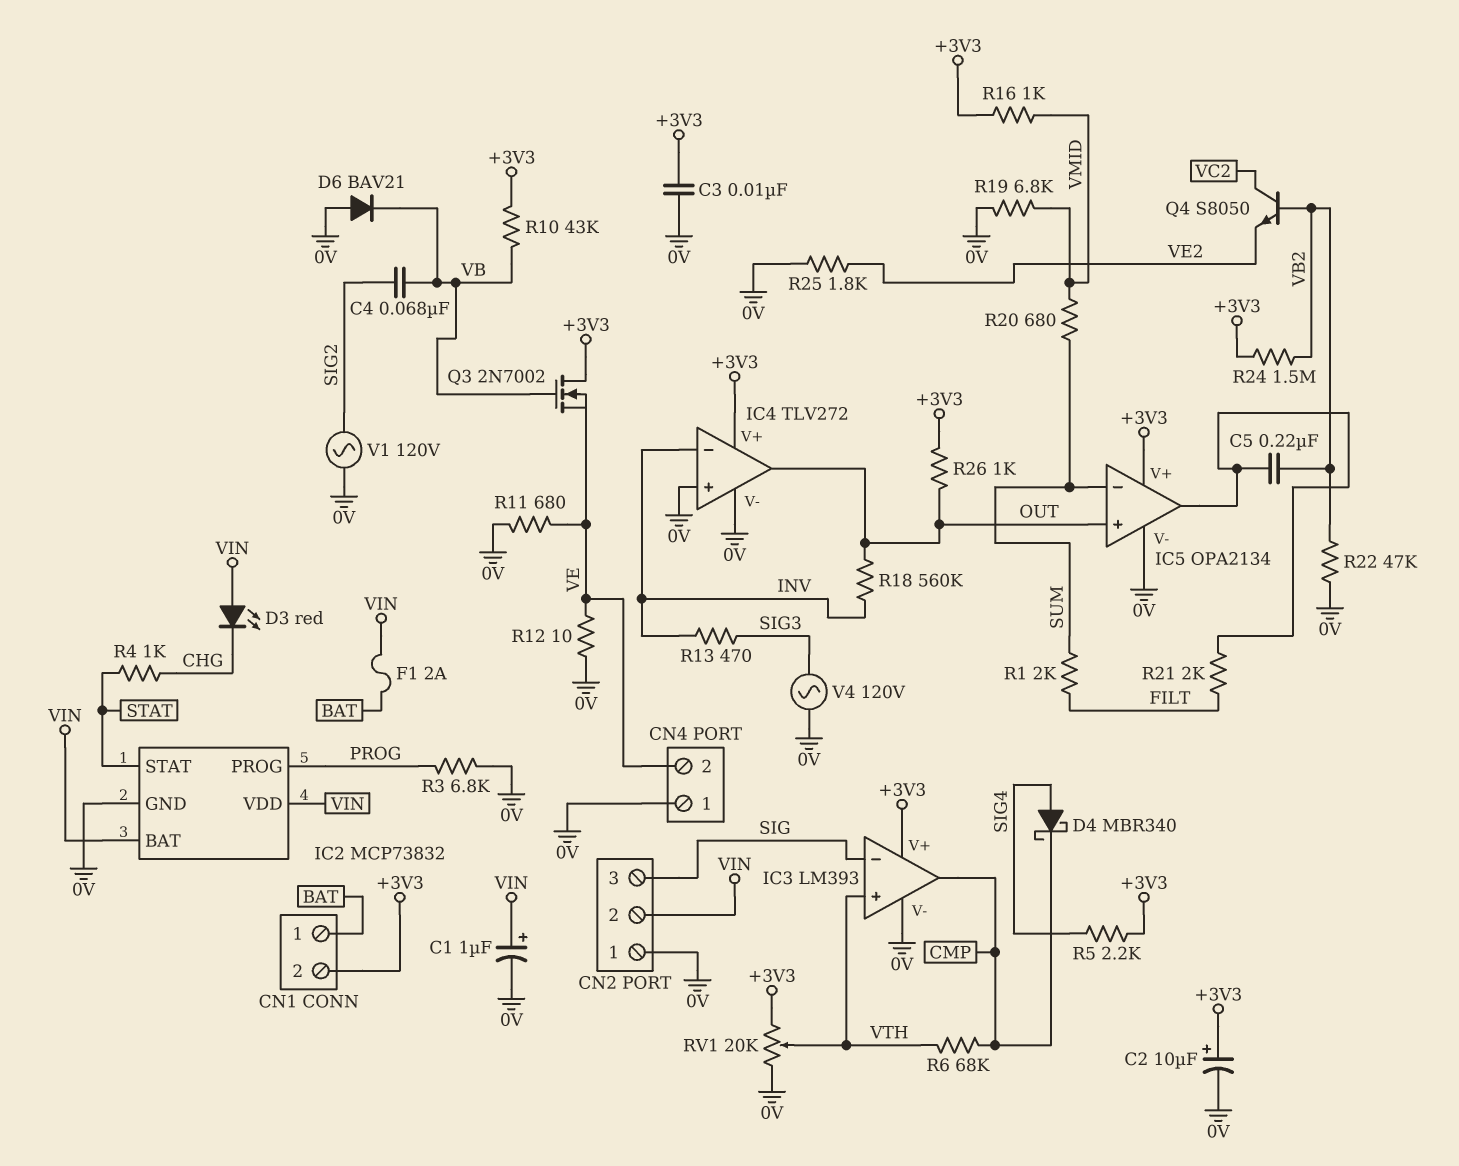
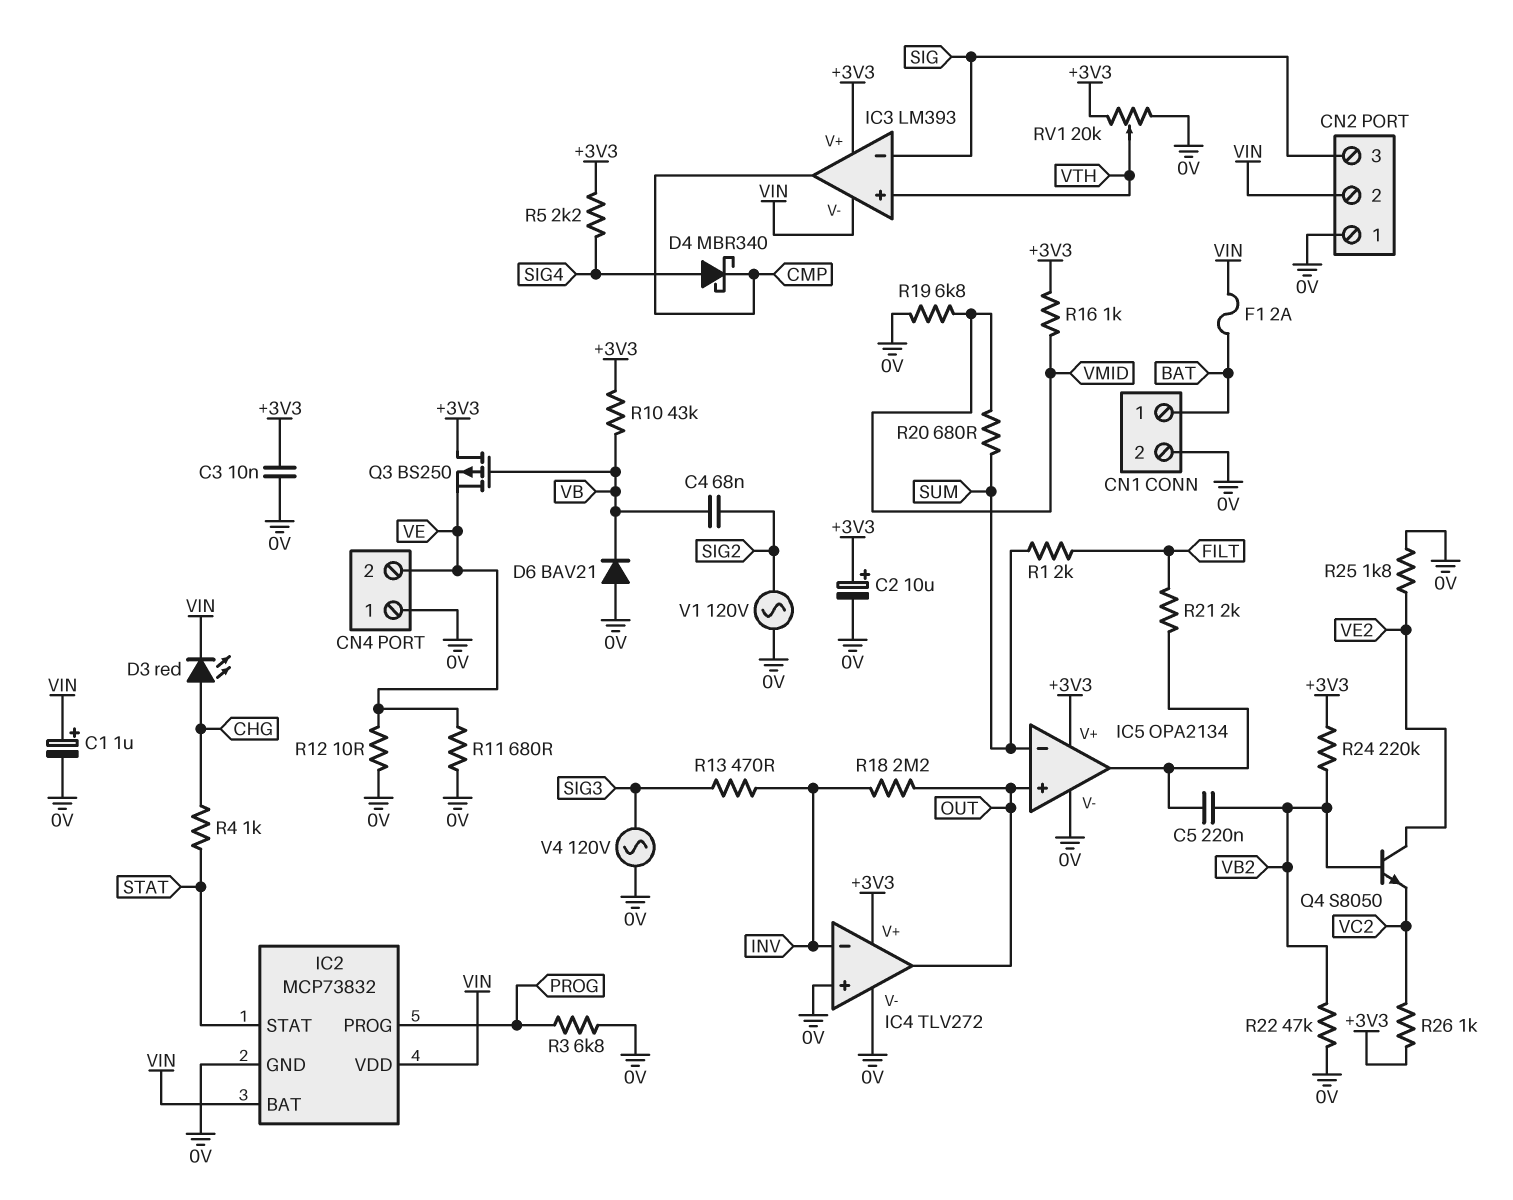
CN1 pin 2: +3V3 -> 0V
D3: LED red (A VIN, K CHG) -> LED red (A CHG, K VIN)
IC3 pin V-: 0V -> VIN
Q3: NMOS 2N7002 (G VB, D +3V3, S VE) -> PMOS BS250 (G VB, D +3V3, S VE)
Q4: NPN S8050 (B VB2, C VC2, E VE2) -> NPN S8050 (B VB2, C VE2, E VC2)
R6: 68k (CMP, VTH) -> none
R18: 560k (INV, OUT) -> 2.2M (INV, OUT)
R24: 1.5M (+3V3, VB2) -> 220k (+3V3, VB2)
R26: 1k (+3V3, OUT) -> 1k (+3V3, VC2)

